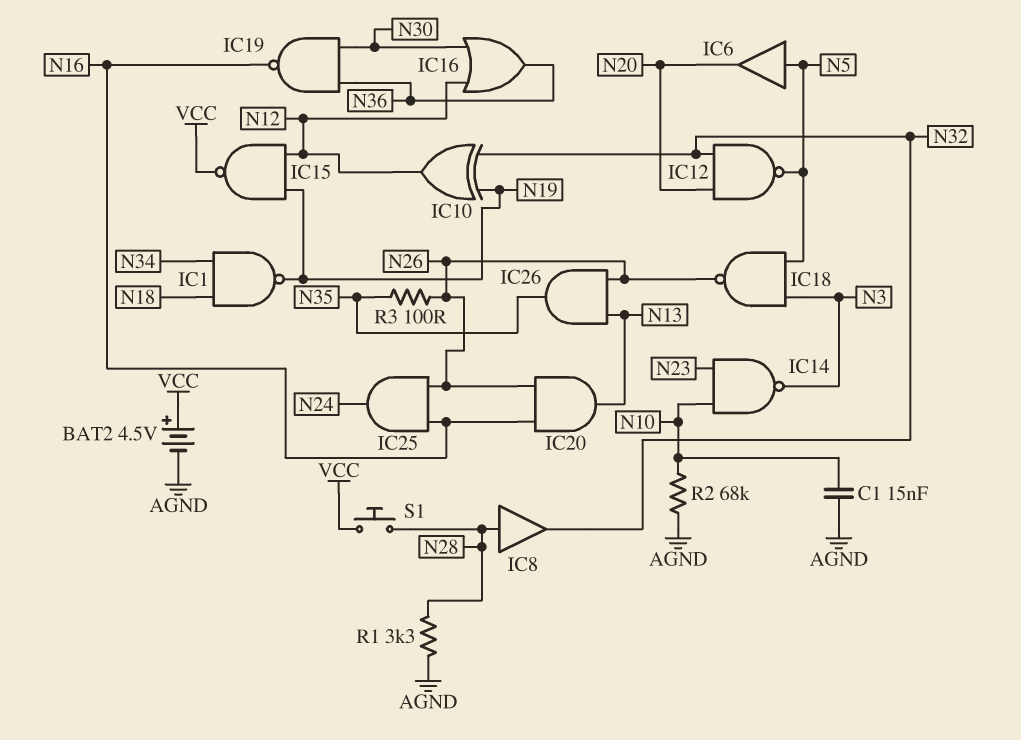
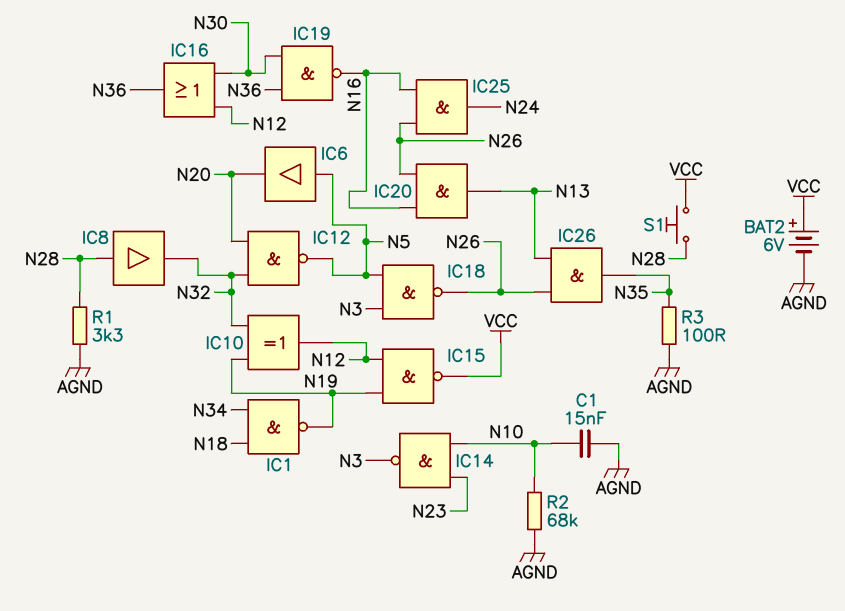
BAT2: 4.5V (plus VCC, minus AGND) -> 6V (plus VCC, minus AGND)
R3: 100 (N26, N35) -> 100 (AGND, N35)

